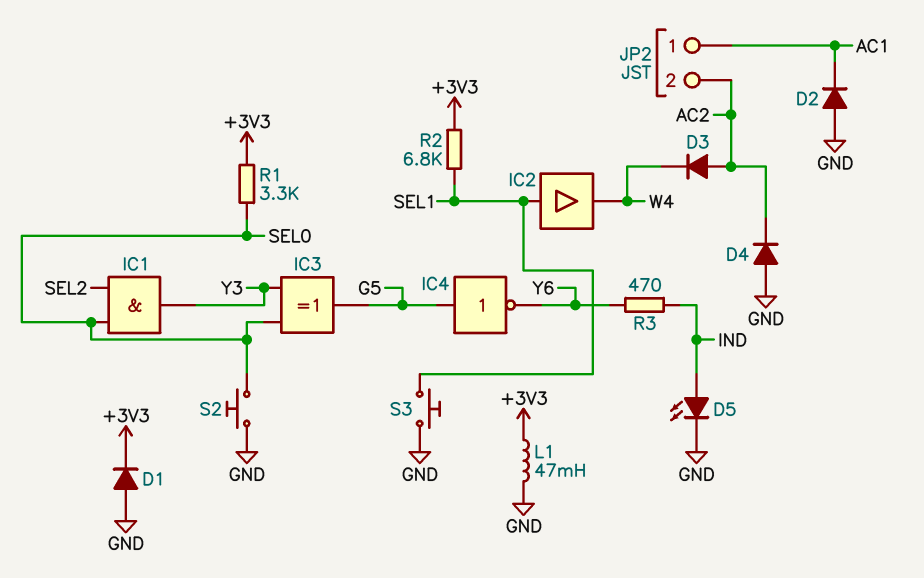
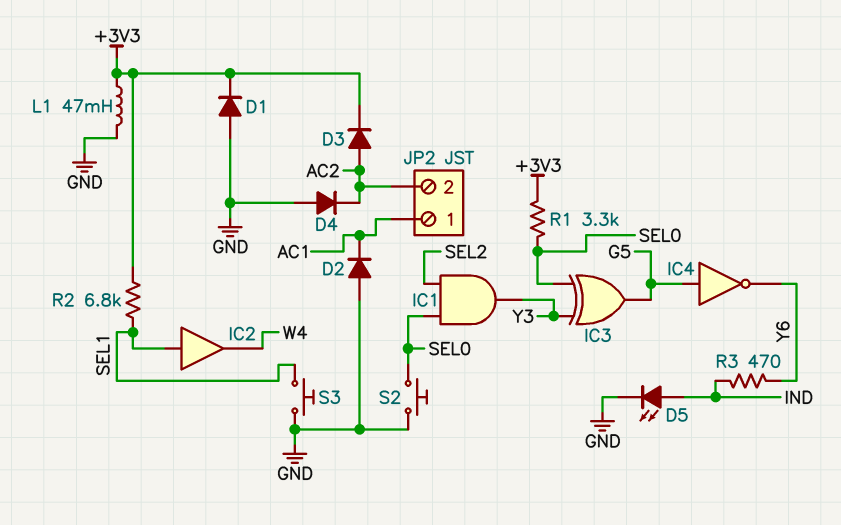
D3: diode (A AC2, K W4) -> diode (A AC2, K +3V3)

